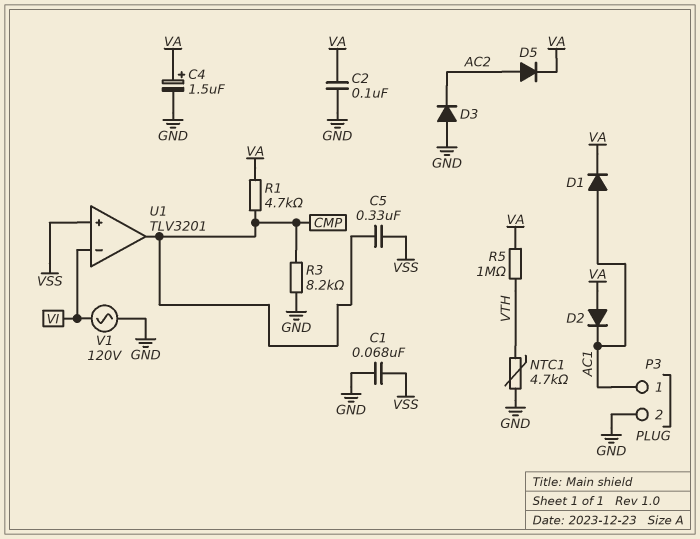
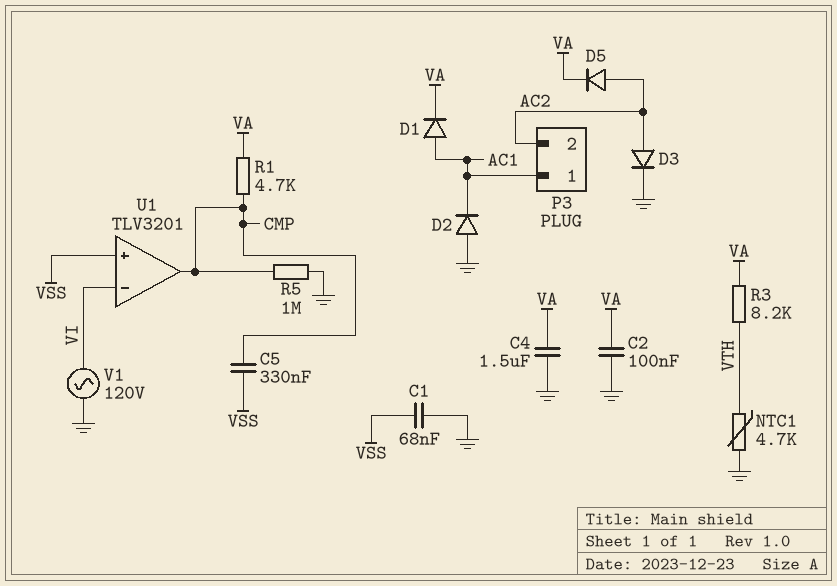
C4: 1.5uF (plus VA, minus GND) -> 1.5uF (GND, VA)
D2: diode (A VA, K AC1) -> diode (A GND, K AC1)
D3: diode (A GND, K AC2) -> diode (A AC2, K GND)
P3 pin 2: GND -> AC2
R3: 8.2k (CMP, GND) -> 8.2k (VA, VTH)
R5: 1M (VA, VTH) -> 1M (CMP, GND)

